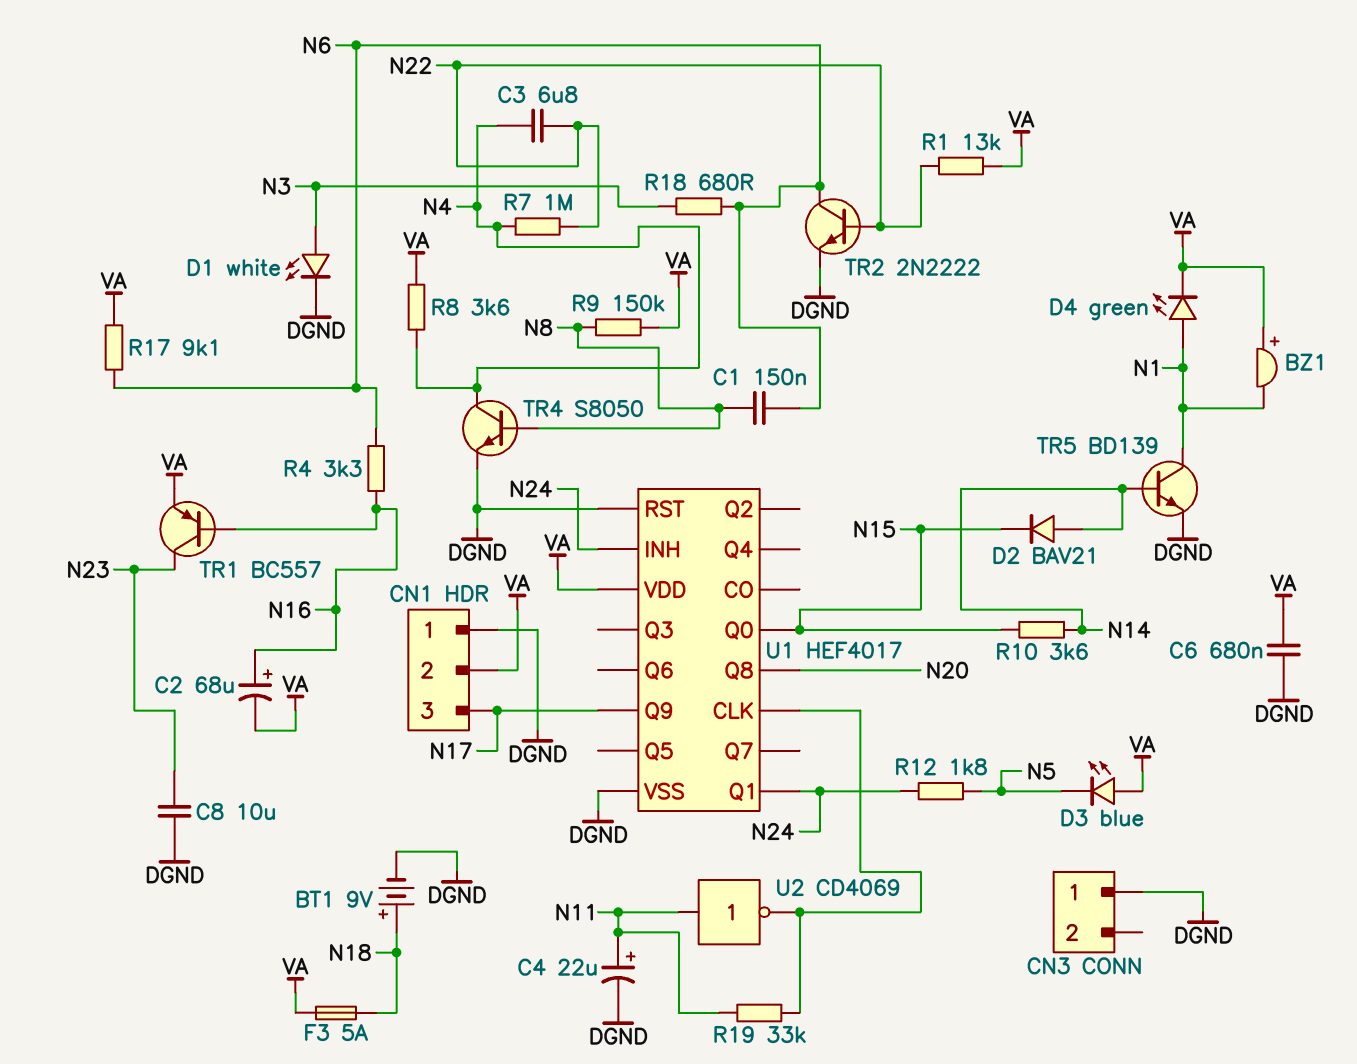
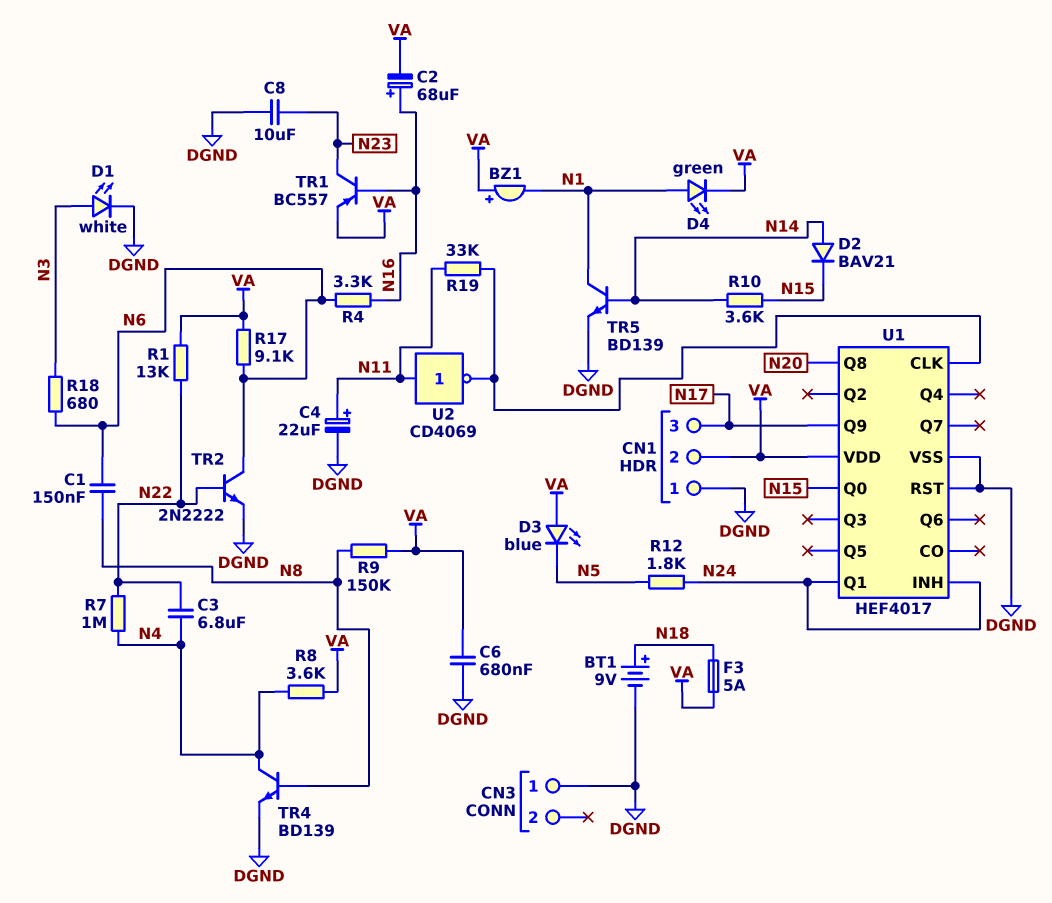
TR4: NPN S8050 (B N8, C N4, E DGND) -> NPN BD139 (B N8, C N4, E DGND)

